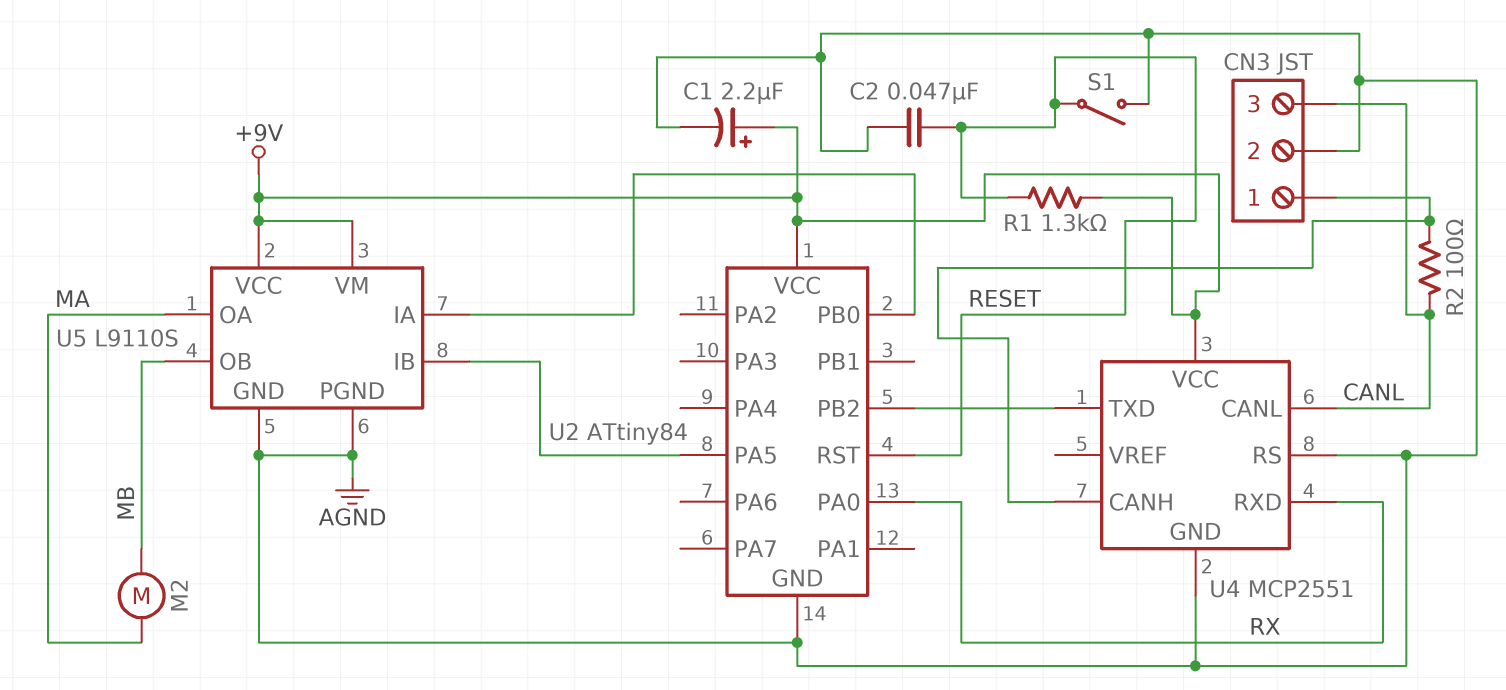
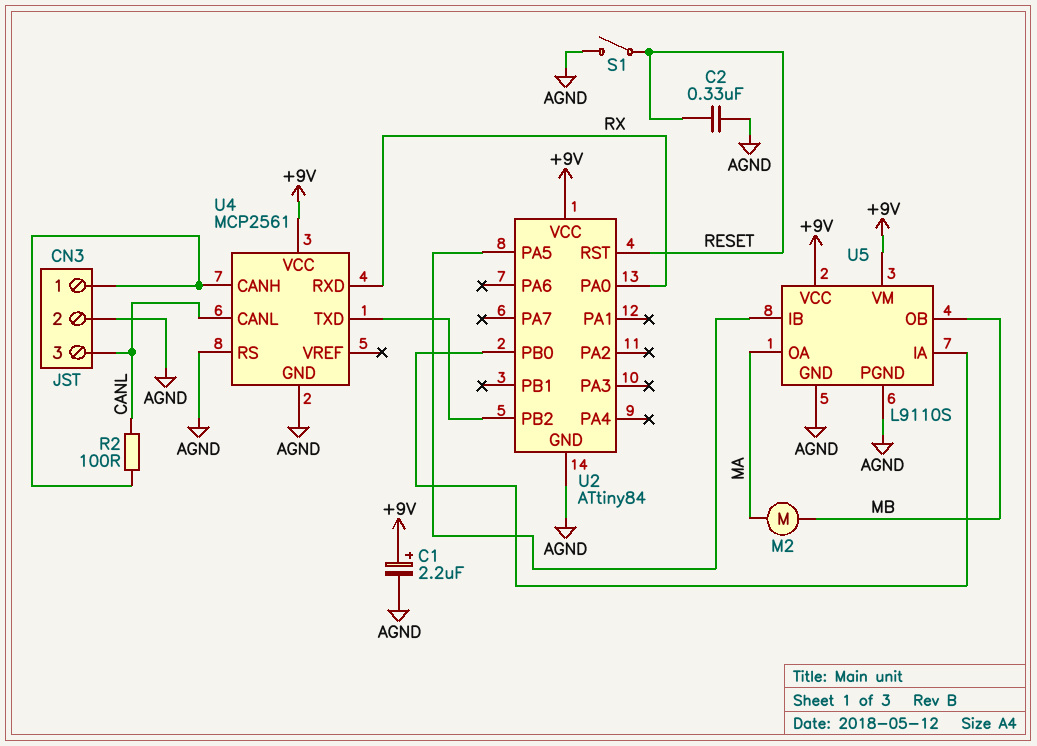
C2: 47nF (AGND, RESET) -> 330nF (AGND, RESET)
R1: 1.3k (+9V, RESET) -> none
U4: MCP2551 -> MCP2561

